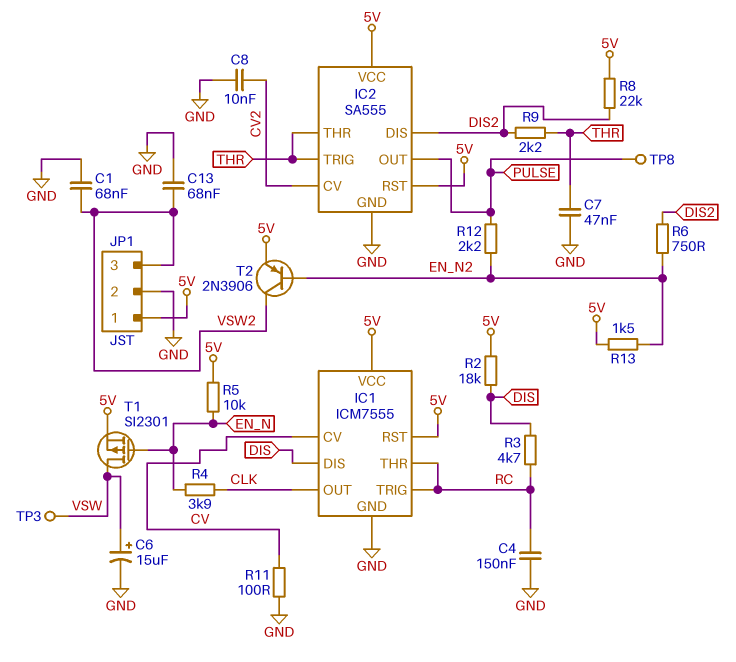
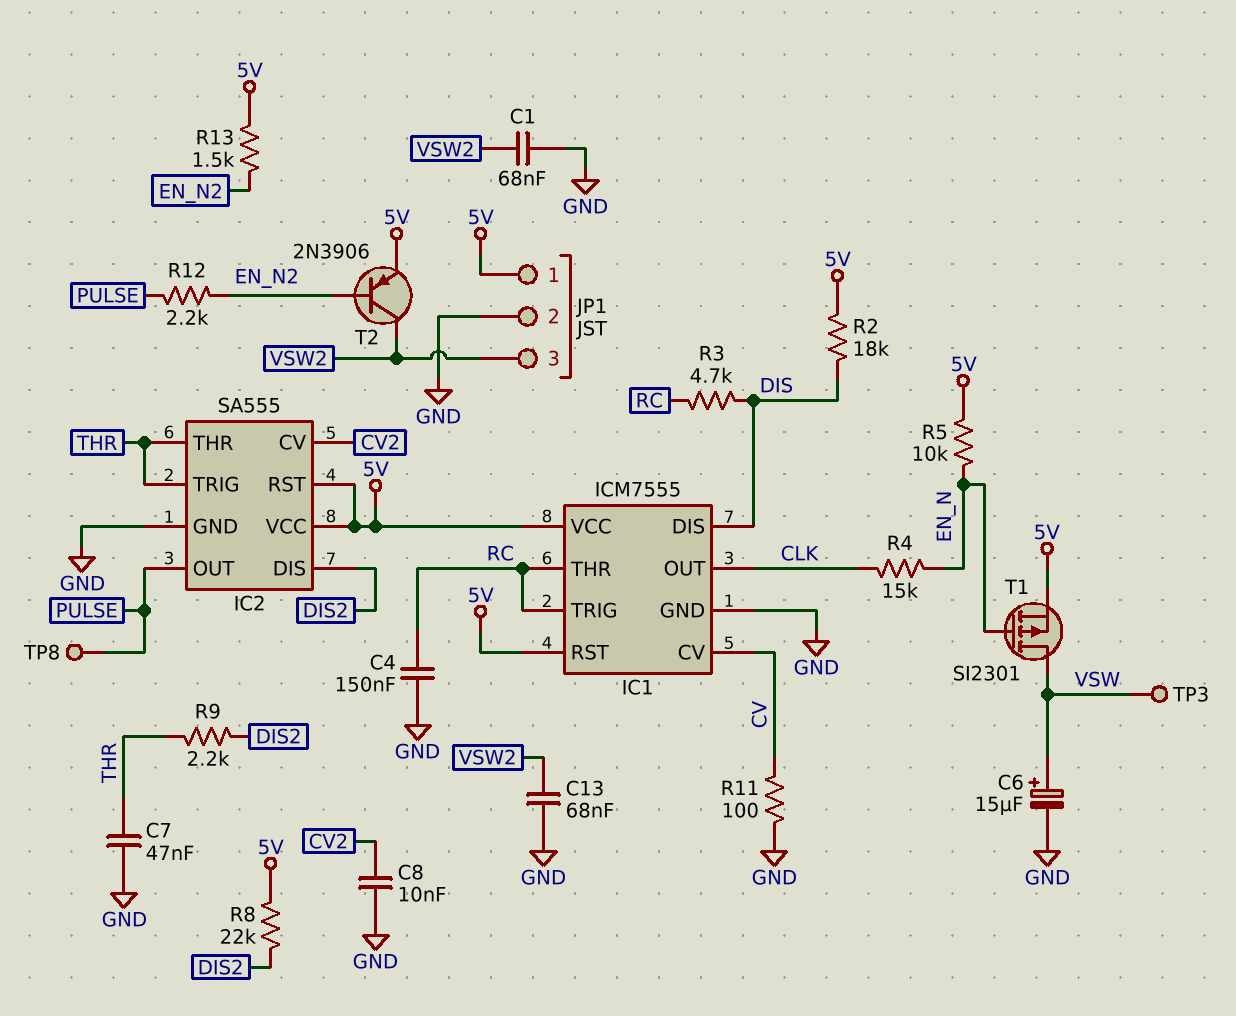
R4: 3.9k (CLK, EN_N) -> 15k (CLK, EN_N)
R6: 750 (DIS2, EN_N2) -> none

